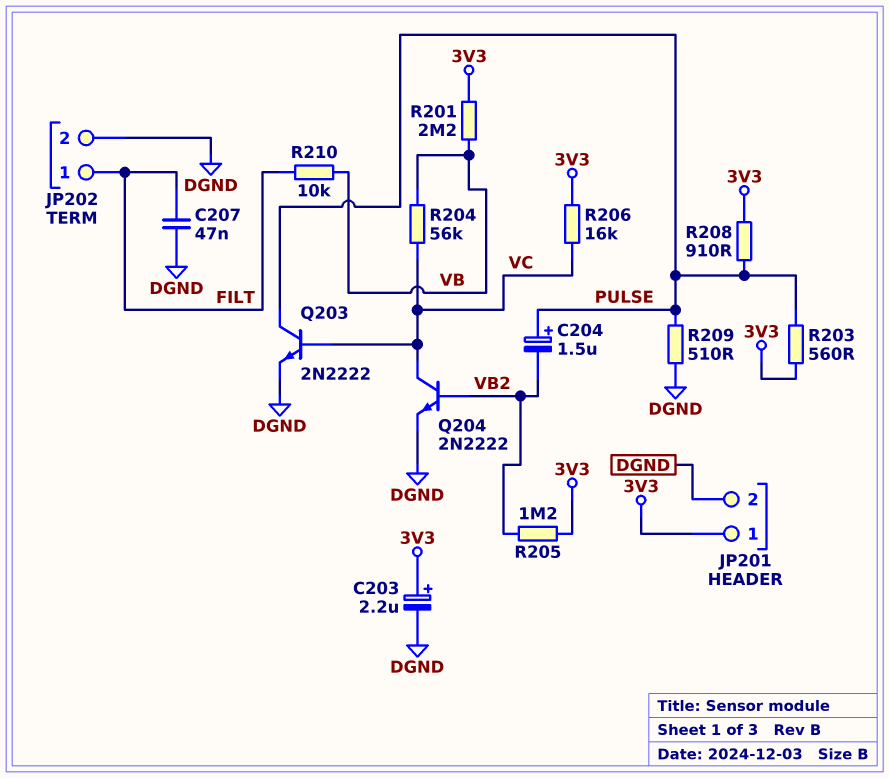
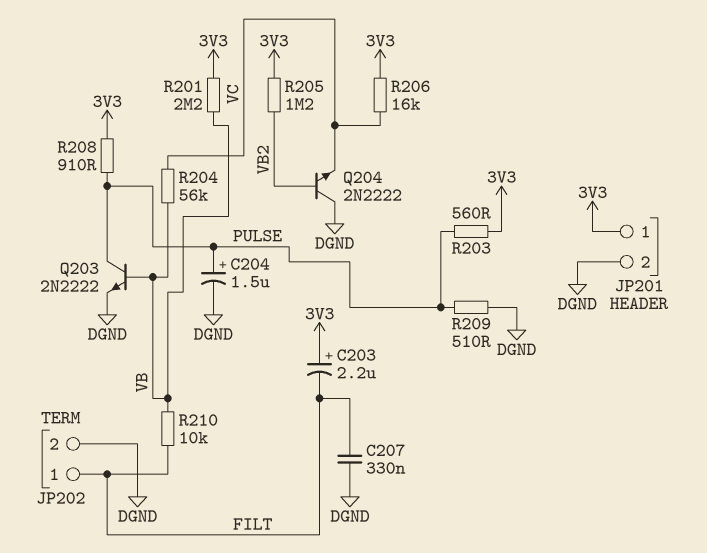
C203: 2.2uF (plus 3V3, minus DGND) -> 2.2uF (plus 3V3, minus FILT)
C204: 1.5uF (plus PULSE, minus VB2) -> 1.5uF (plus PULSE, minus DGND)
C207: 47nF (DGND, FILT) -> 330nF (DGND, FILT)
Q203: NPN 2N2222 (B VC, C PULSE, E DGND) -> NPN 2N2222 (B VB, C PULSE, E DGND)
Q204: NPN 2N2222 (B VB2, C VC, E DGND) -> NPN 2N2222 (B VB2, C DGND, E VC)

